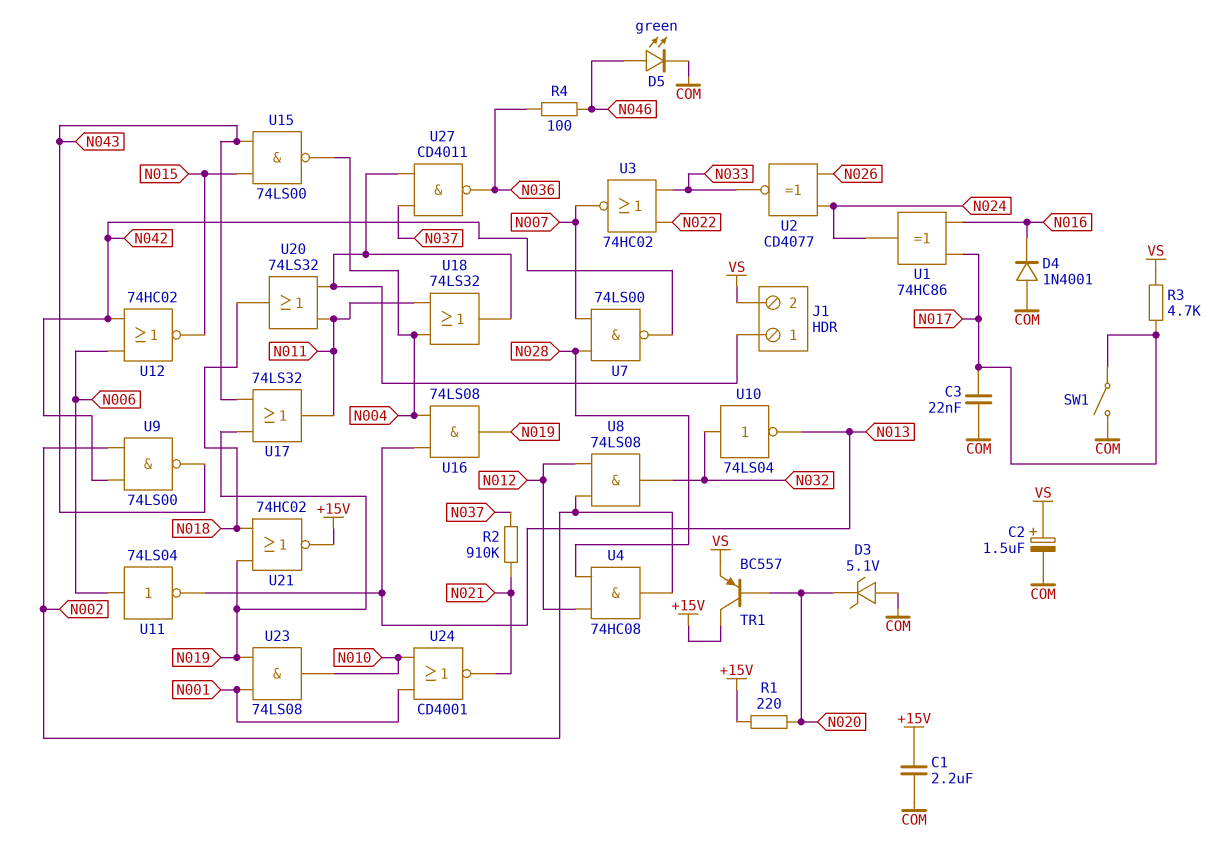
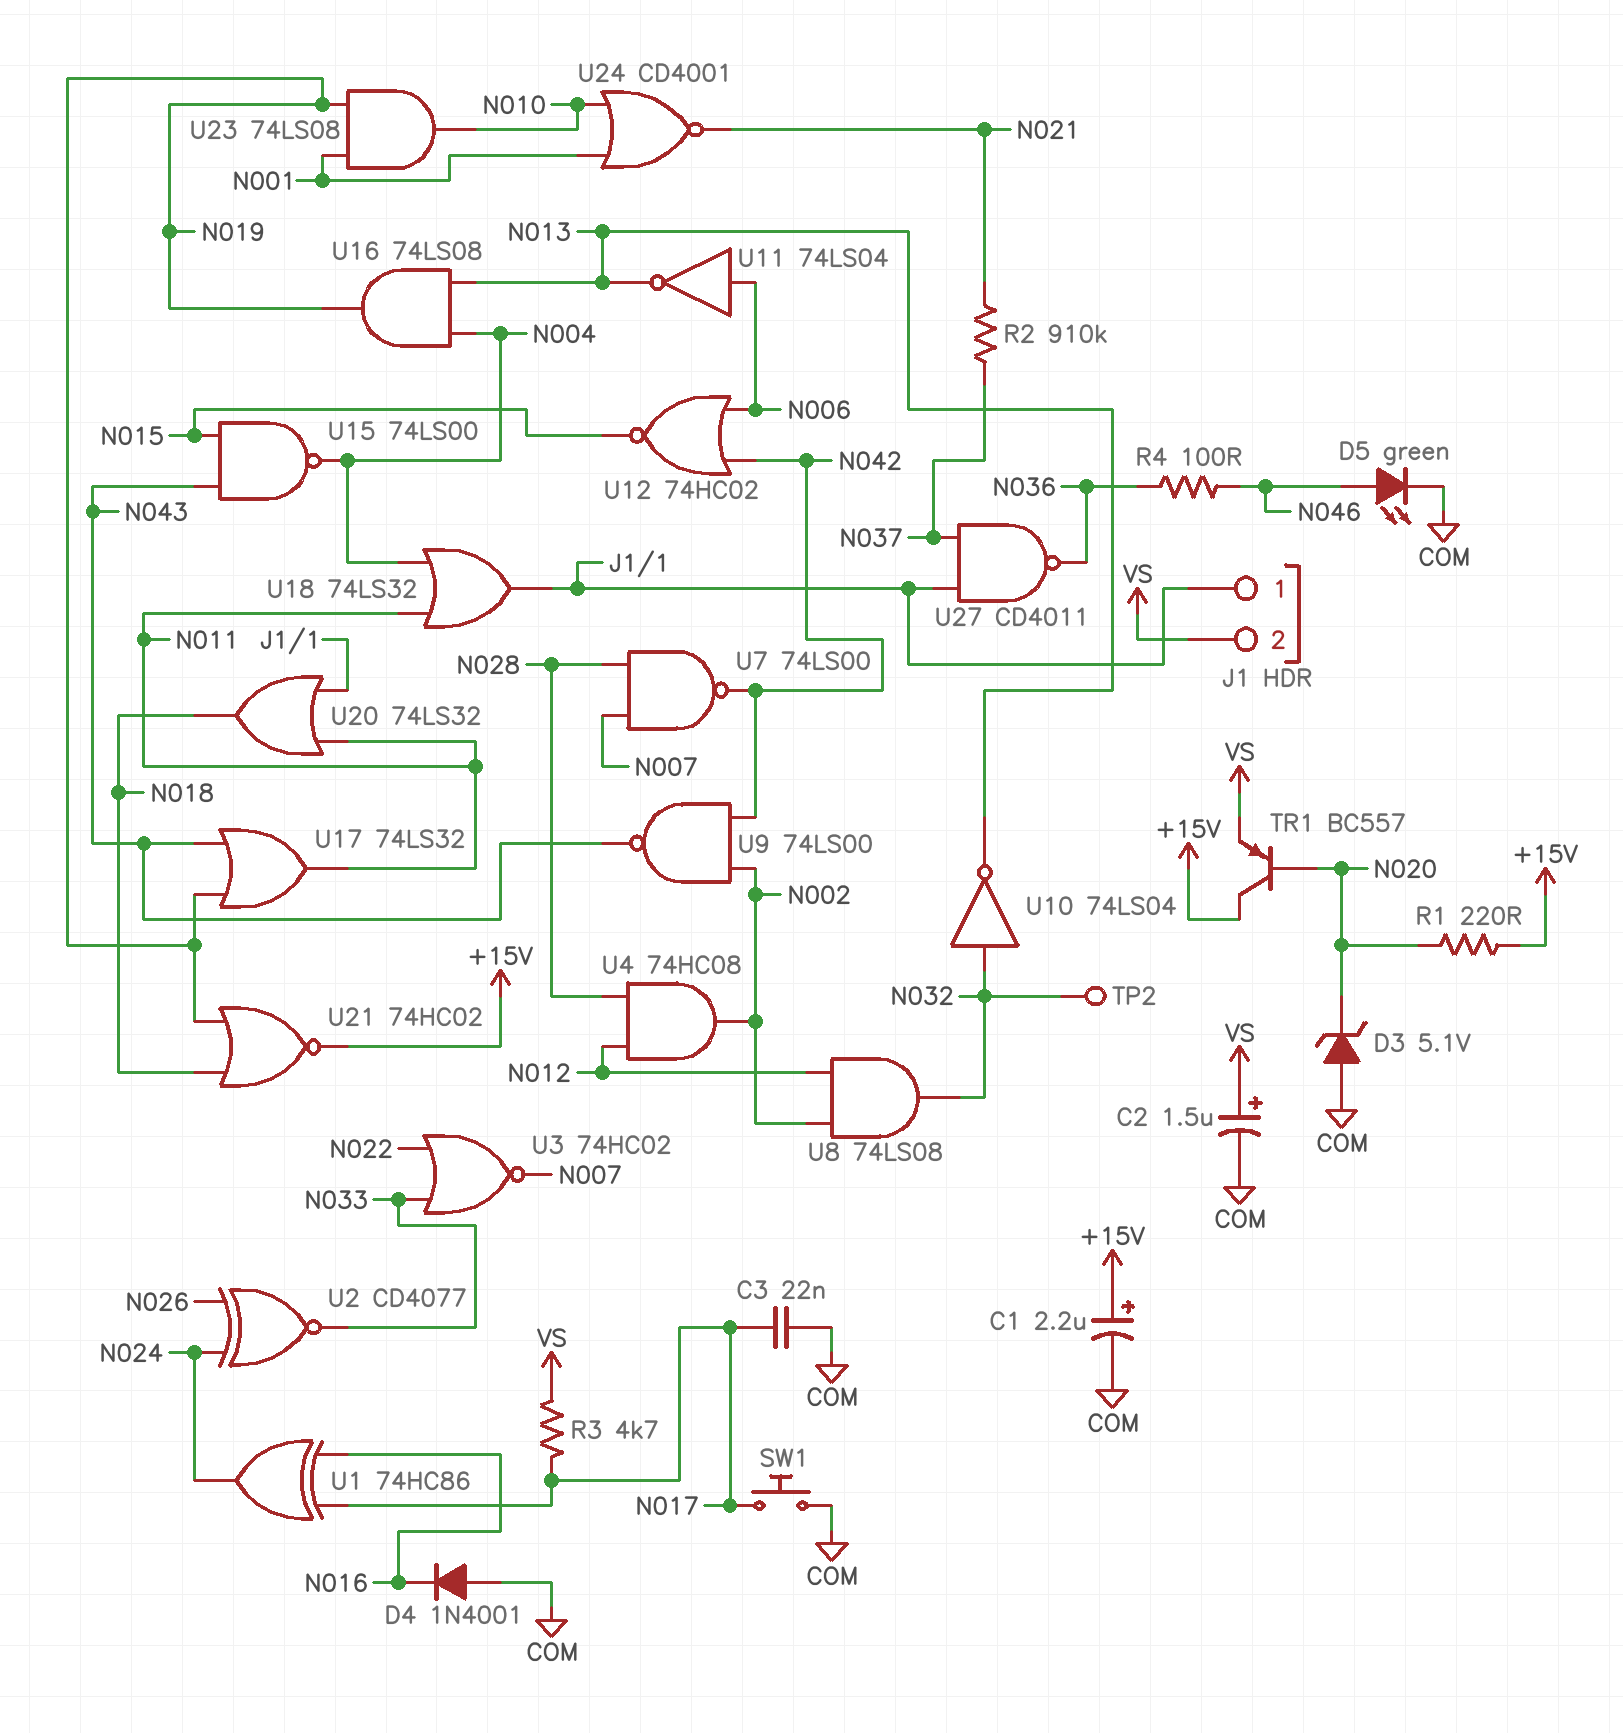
C1: 2.2uF (+15V, COM) -> 2.2uF (plus +15V, minus COM)
SW1: switch (COM, N017) -> button (COM, N017)
TP2: none -> test point (N032)

